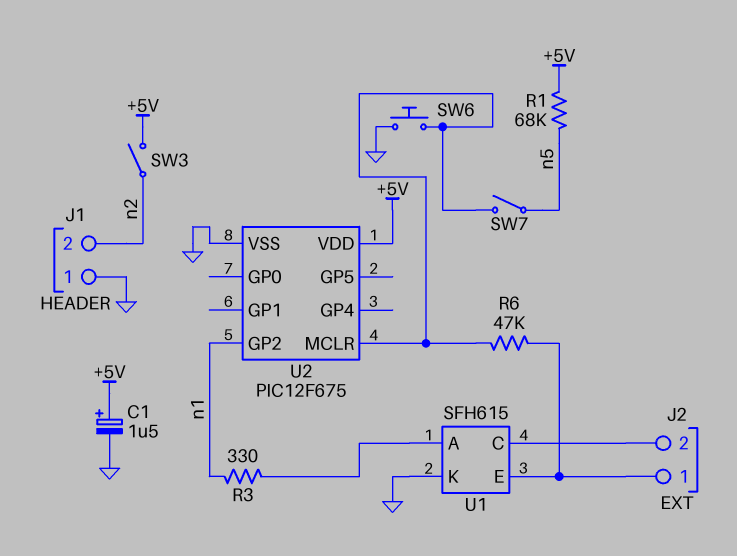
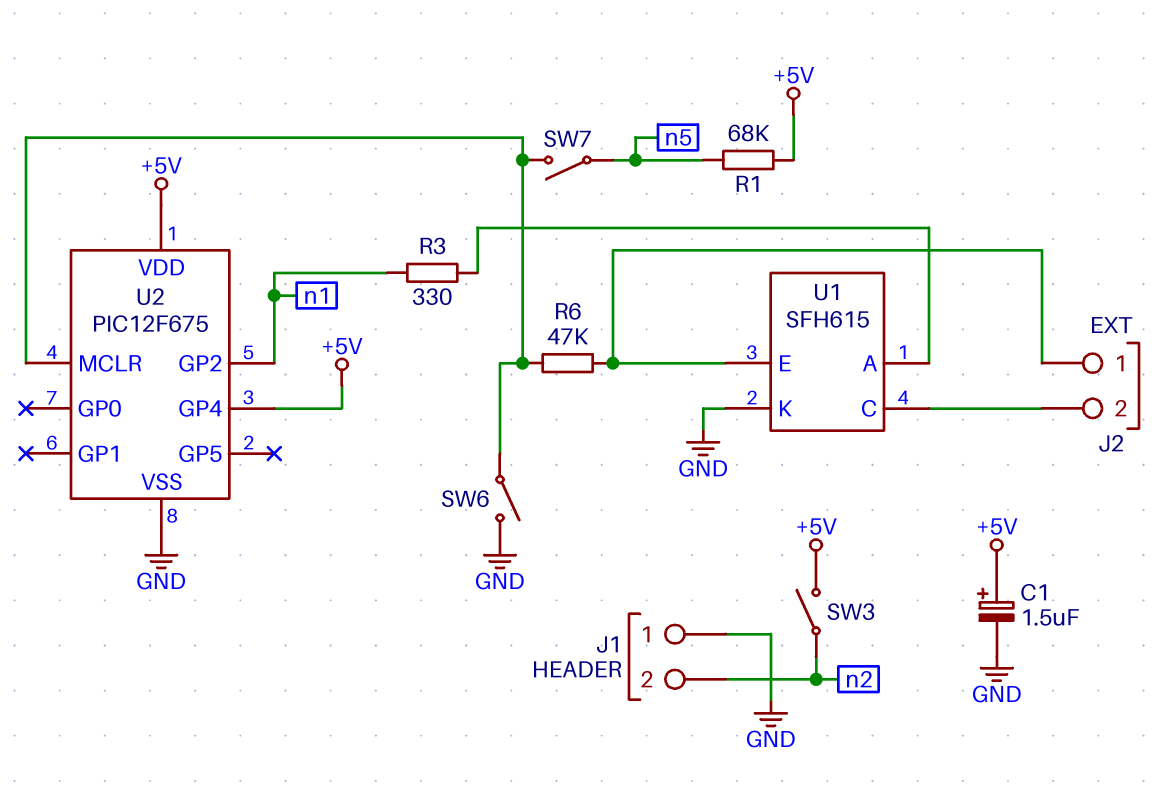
SW6: button (GND, U2/MCLR) -> switch (GND, U2/MCLR)
U2 pin GP4: none -> +5V

